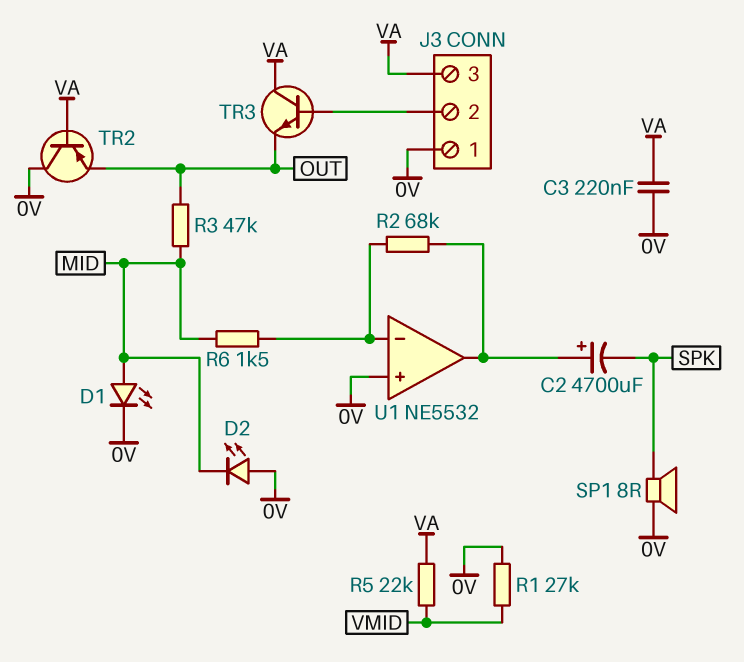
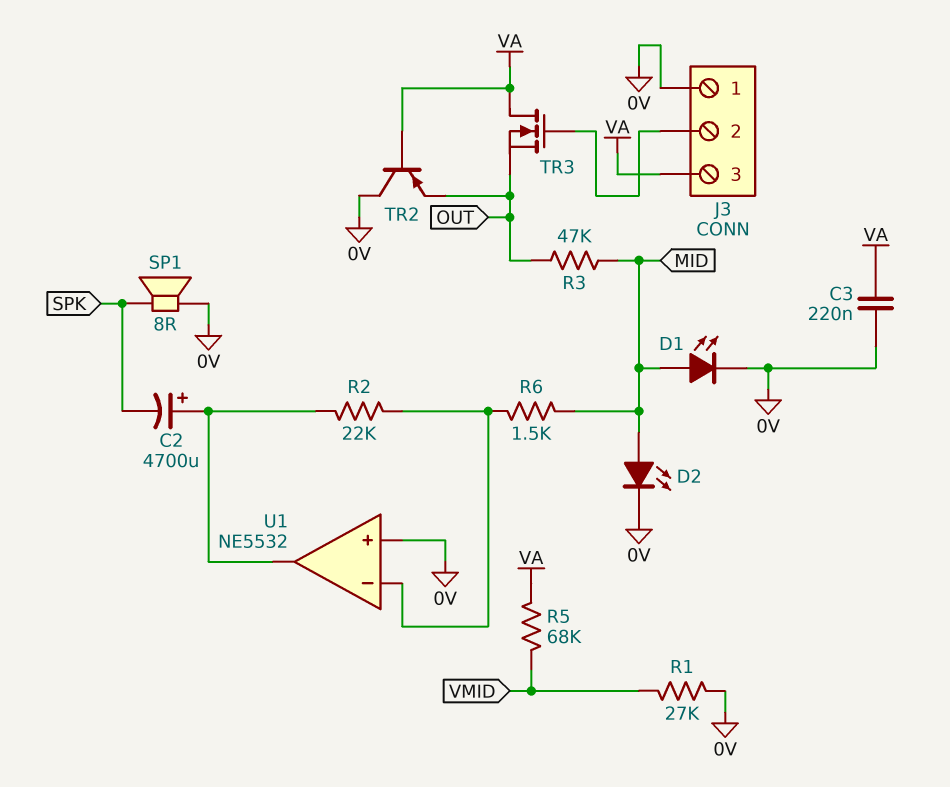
D2: LED (A 0V, K MID) -> LED (A MID, K 0V)
R2: 68k (U1/in-, U1/out) -> 22k (U1/in-, U1/out)
R5: 22k (VA, VMID) -> 68k (VA, VMID)
TR3: NPN (B J3/2, C VA, E OUT) -> NMOS (G J3/2, D VA, S OUT)

